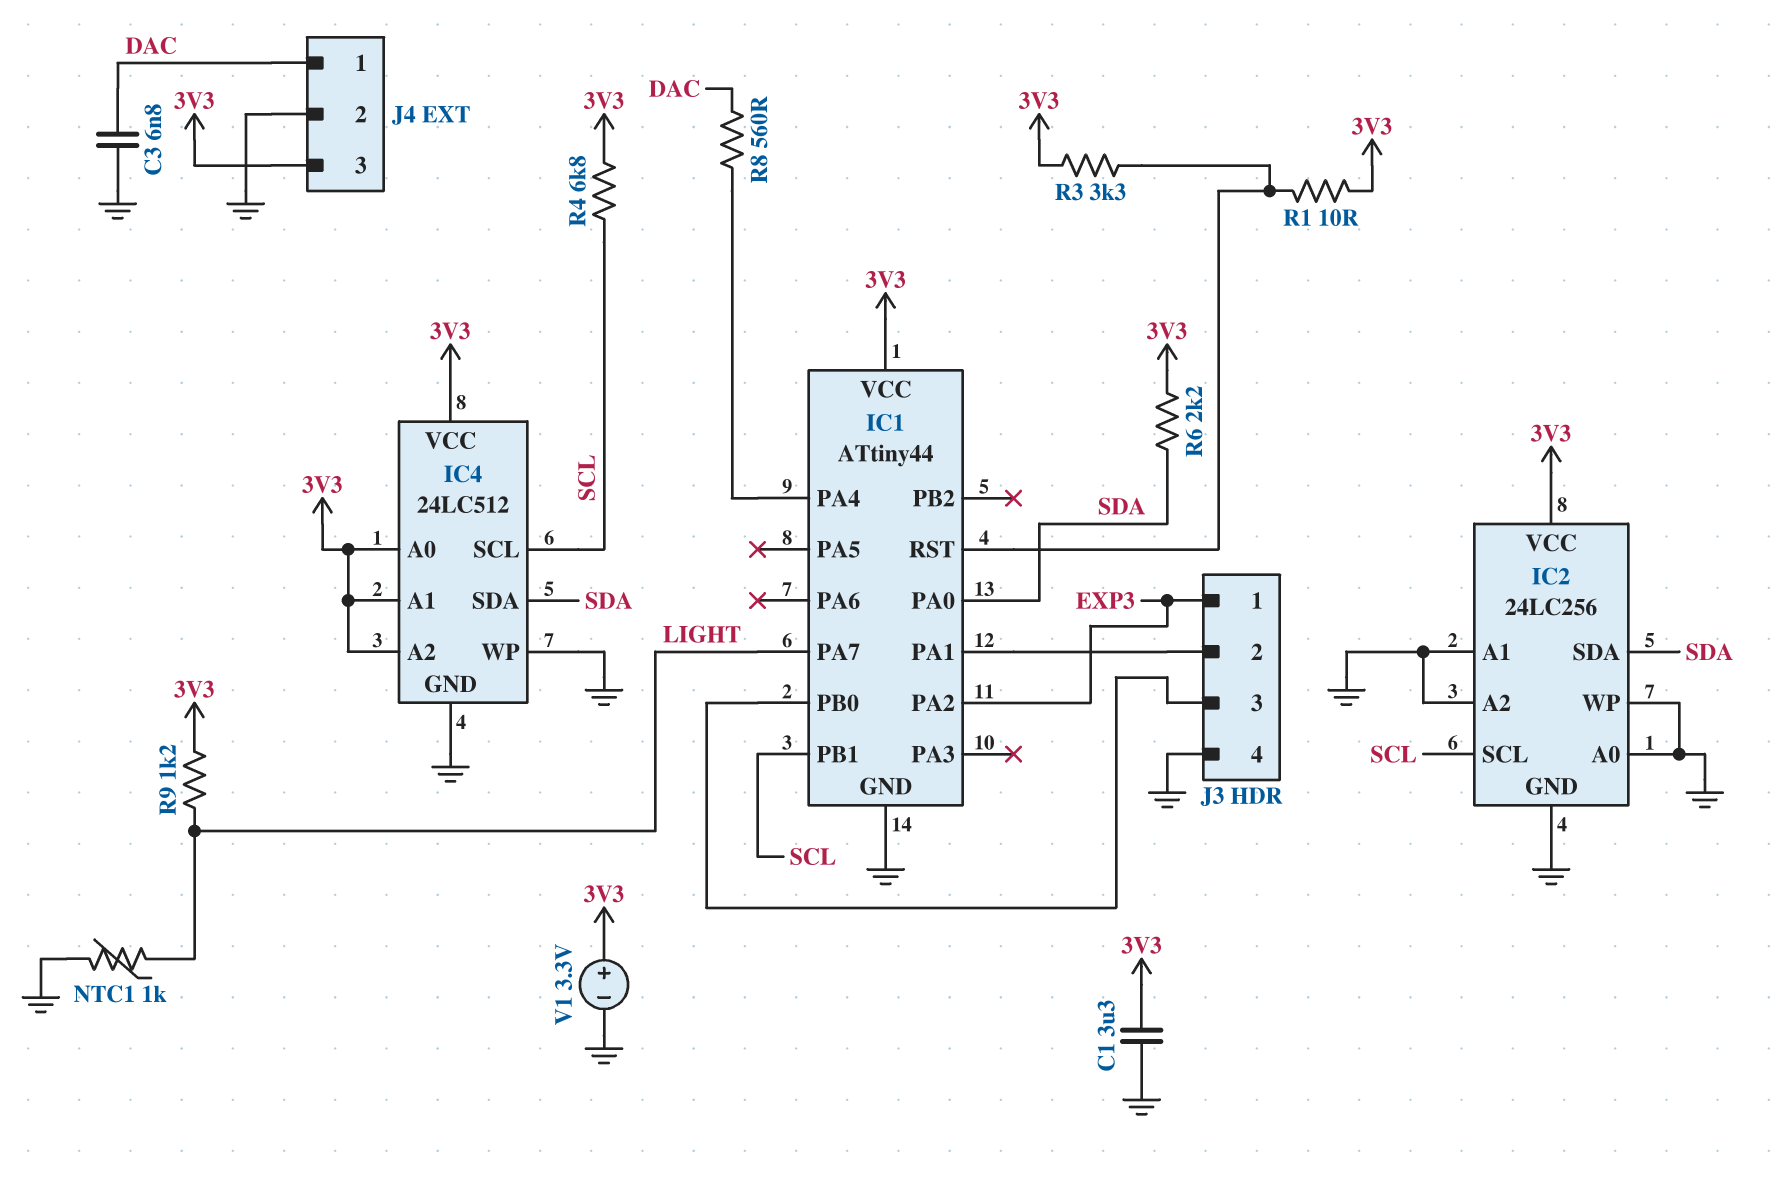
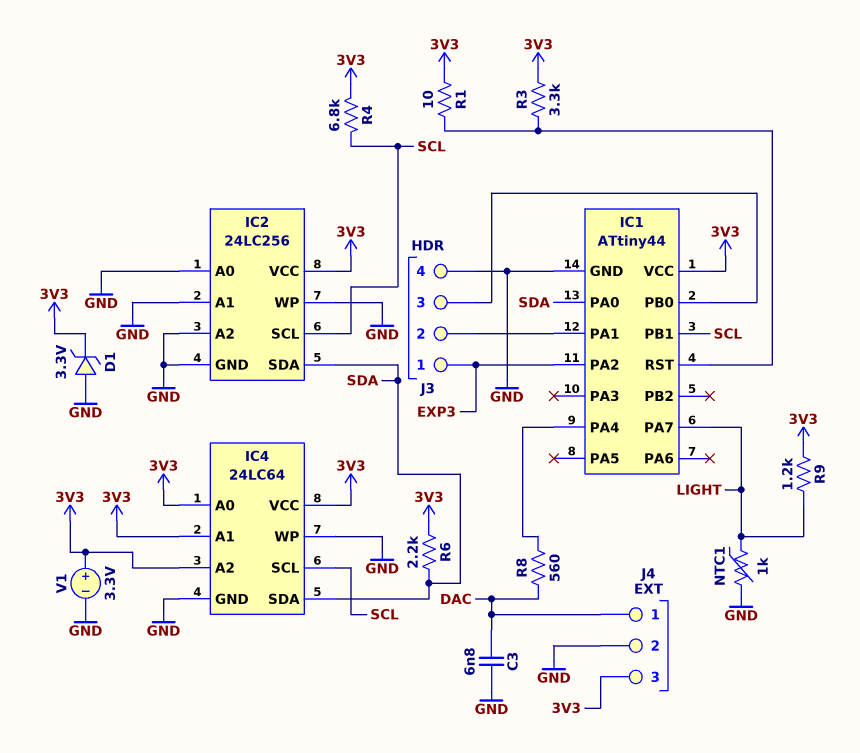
C1: 3.3uF (3V3, GND) -> none
D1: none -> zener 3.3V (A GND, K 3V3)
IC4: 24LC512 -> 24LC64

